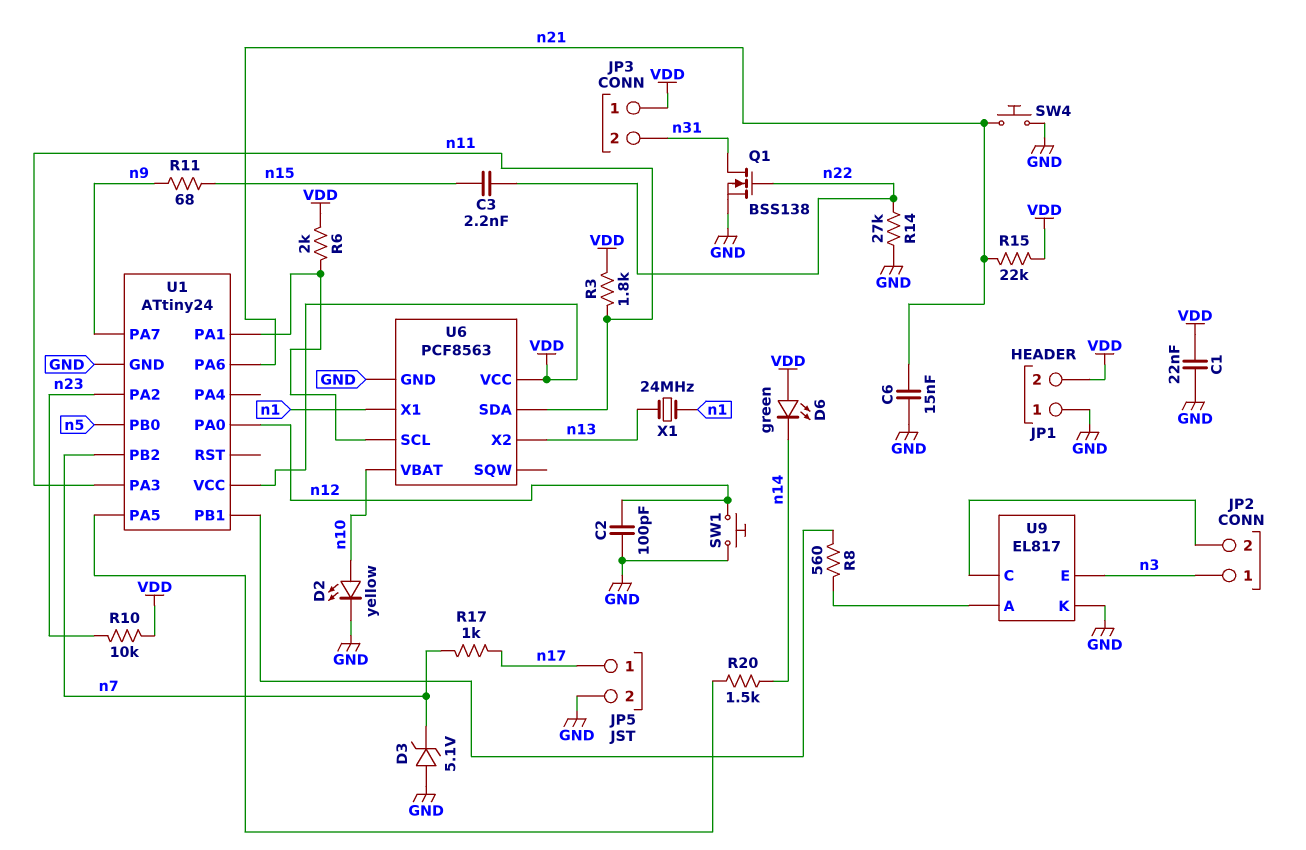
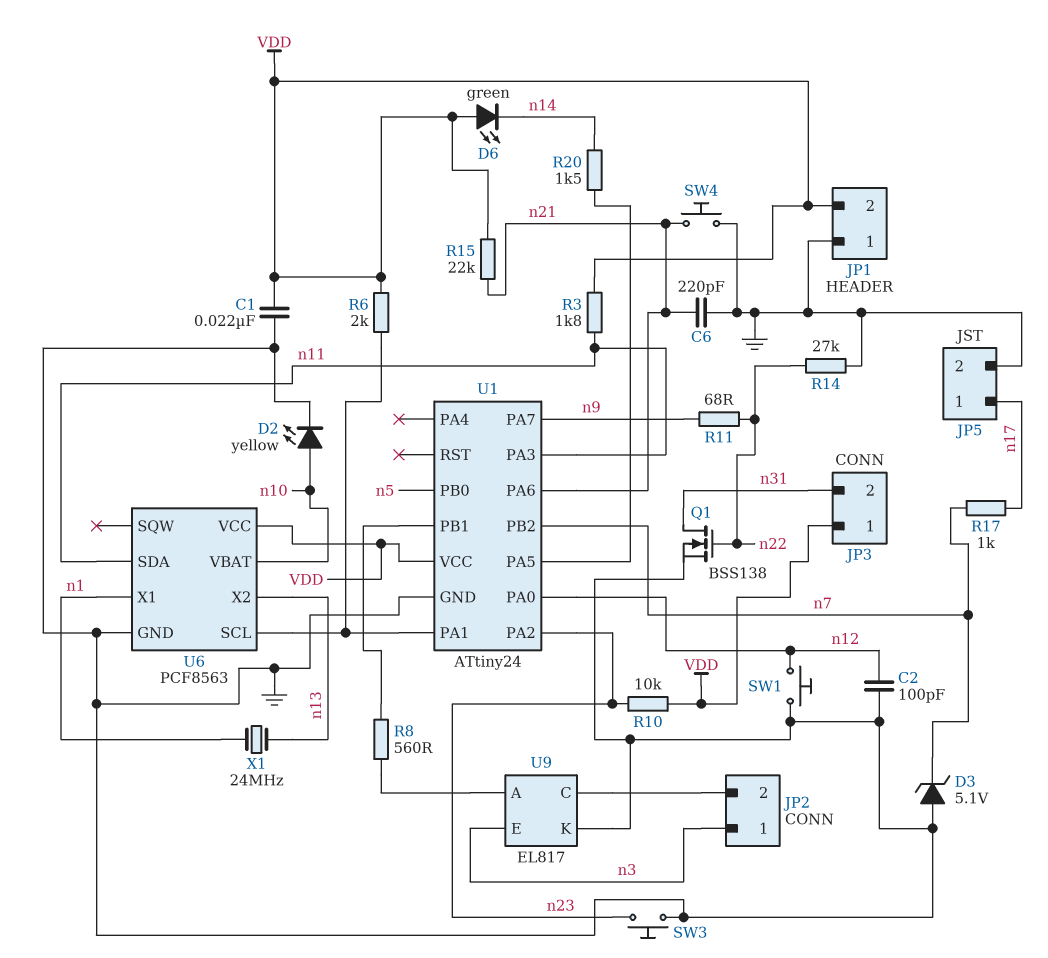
C3: 2.2nF (n15, n22) -> none
C6: 15nF (GND, n21) -> 220pF (GND, n21)
R11: 68 (n9, n15) -> 68 (n9, n22)
SW3: none -> button (GND, n23)

